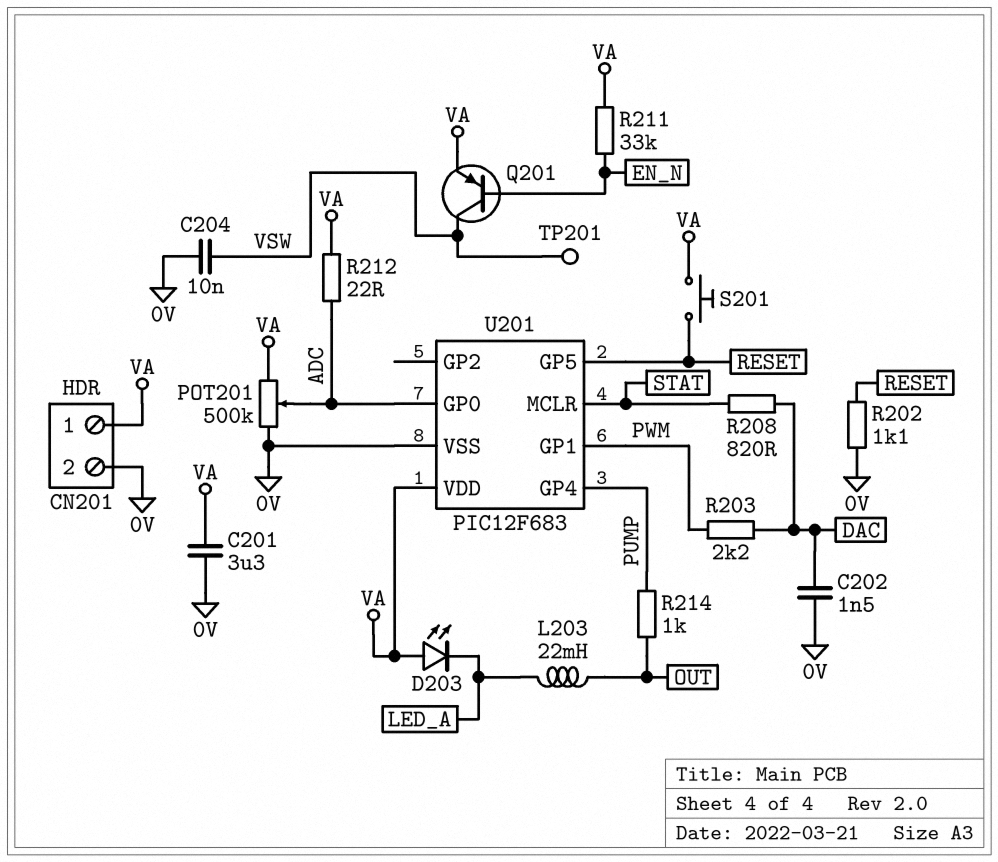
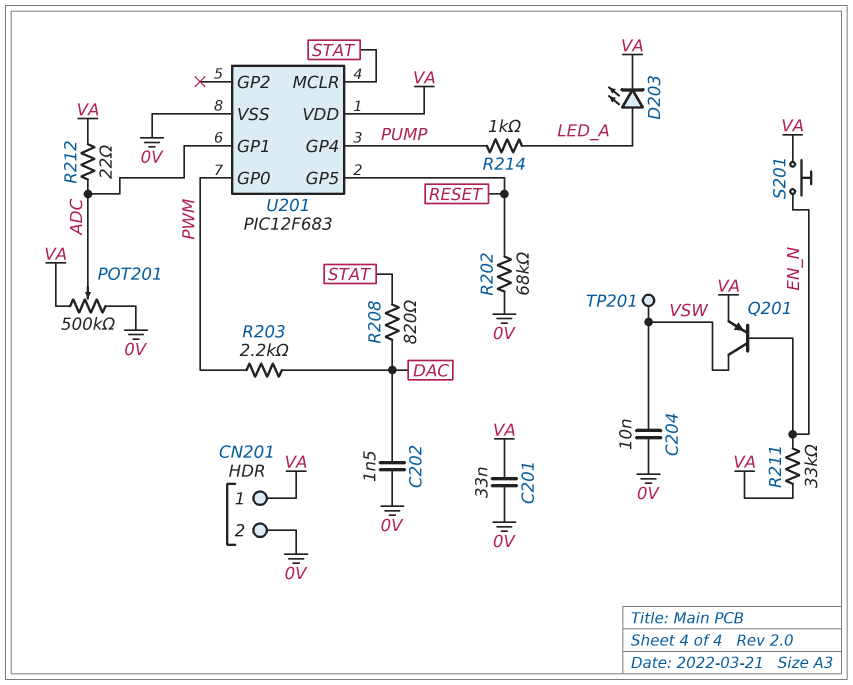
C201: 3.3uF (0V, VA) -> 33nF (0V, VA)
D203: LED (A VA, K LED_A) -> LED (A LED_A, K VA)
L203: 22mH (LED_A, OUT) -> none
R202: 1.1k (0V, RESET) -> 68k (0V, RESET)
R214: 1k (OUT, PUMP) -> 1k (LED_A, PUMP)
S201: button (RESET, VA) -> button (EN_N, VA)
U201 pin GP0: ADC -> PWM
U201 pin GP1: PWM -> ADC

